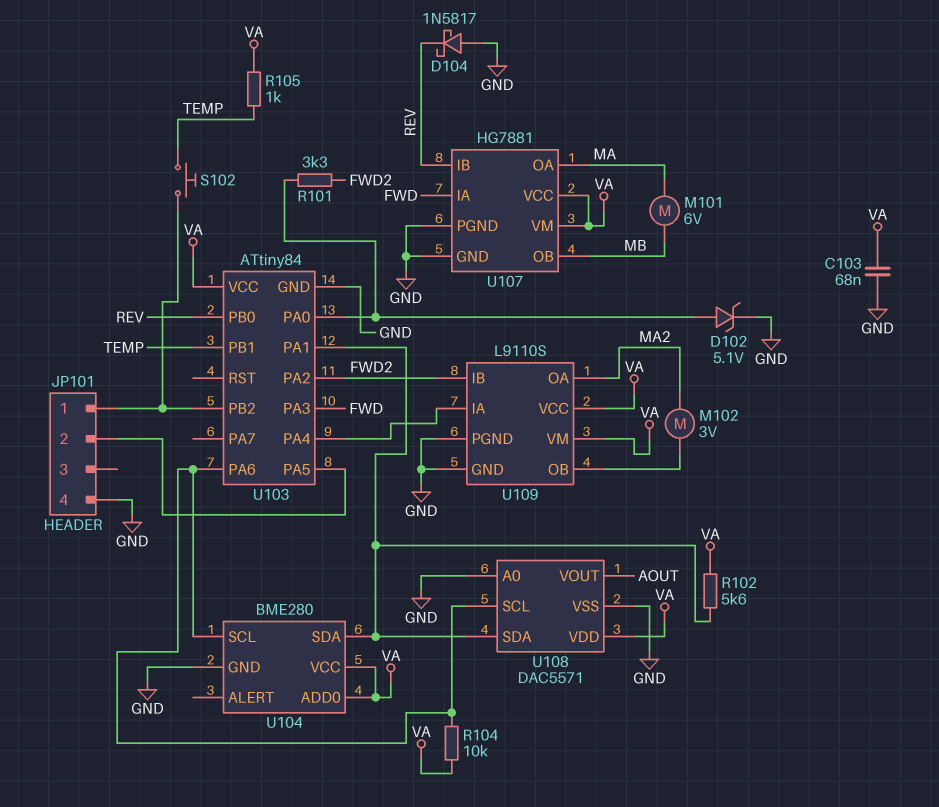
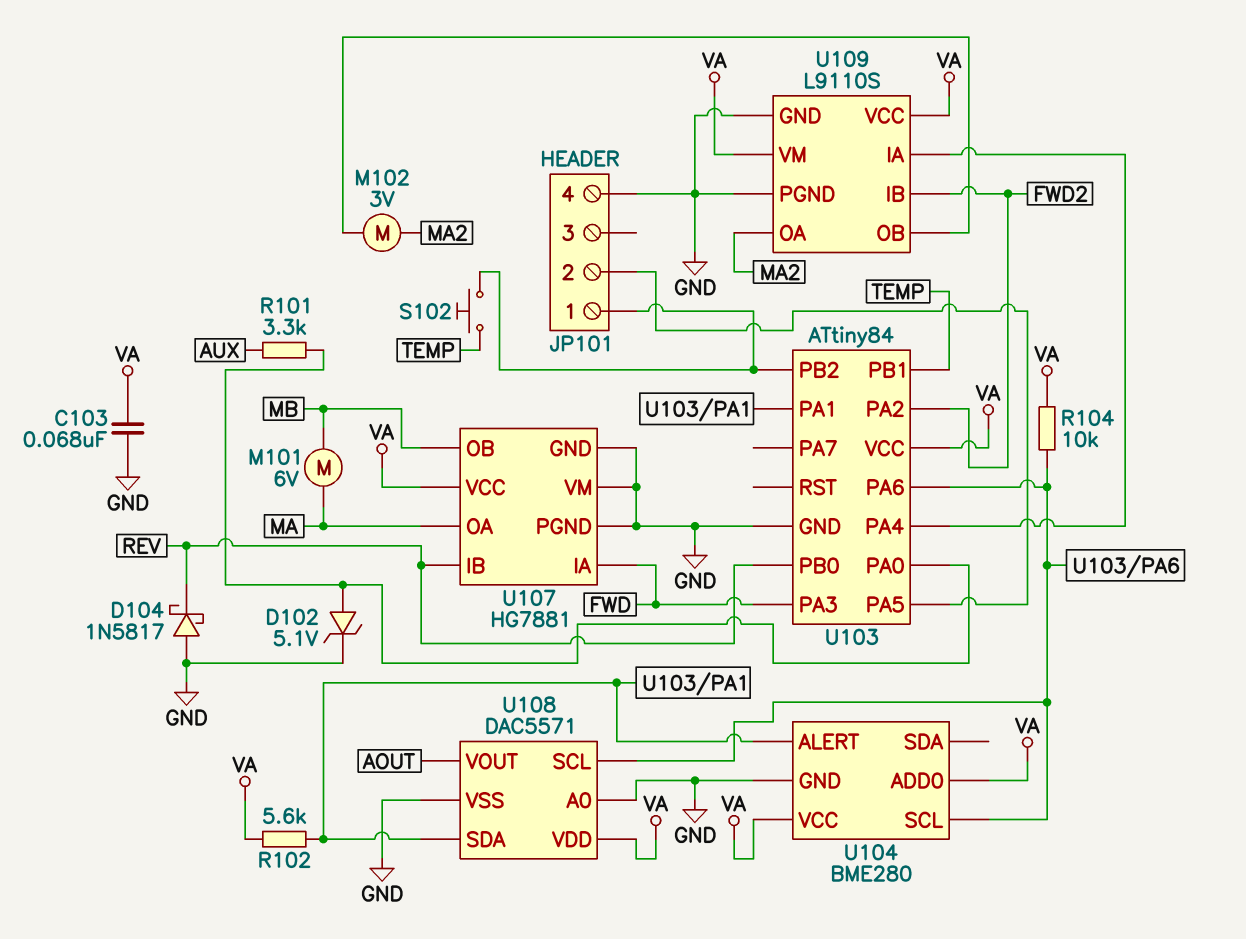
R101: 3.3k (FWD2, U103/PA0) -> 3.3k (AUX, U103/PA0)
R105: 1k (TEMP, VA) -> none
U104 pin ALERT: none -> U103/PA1
U104 pin SDA: U103/PA1 -> none
U107 pin VM: VA -> GND

